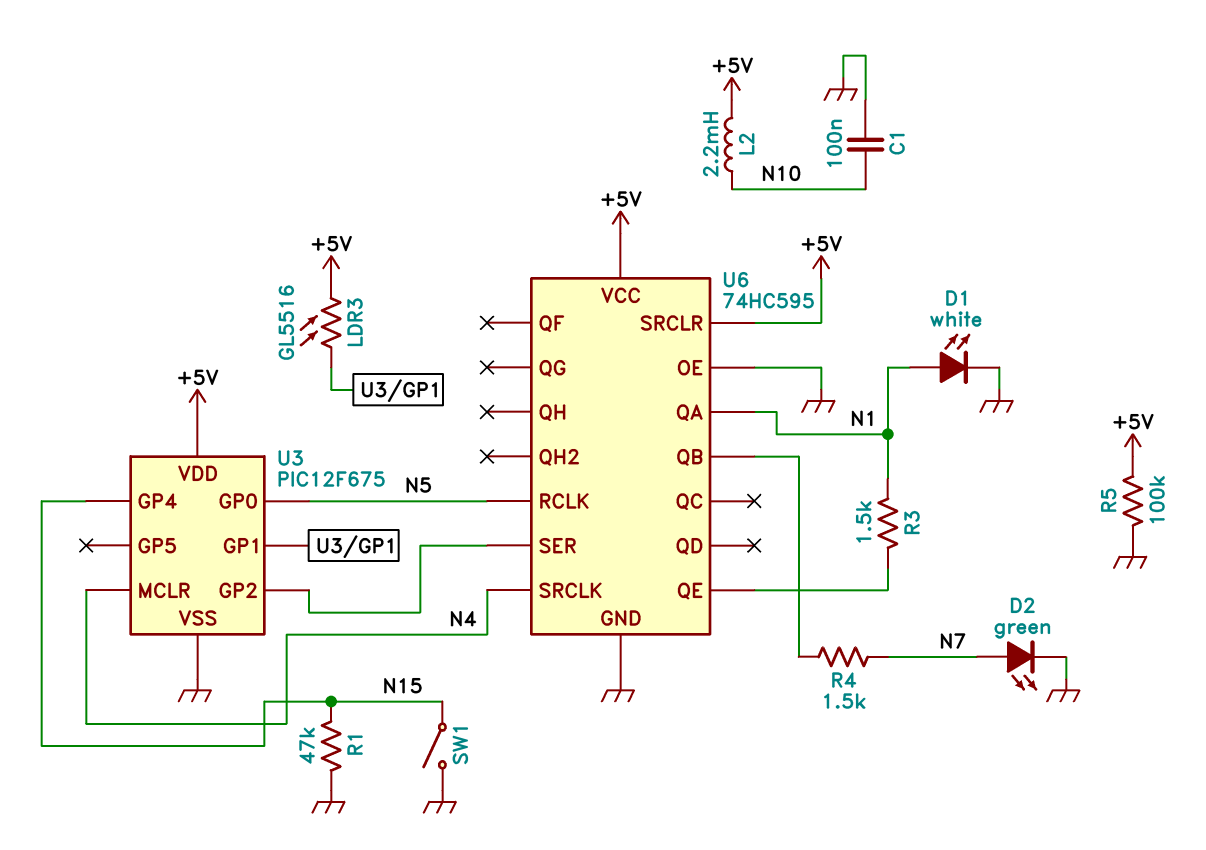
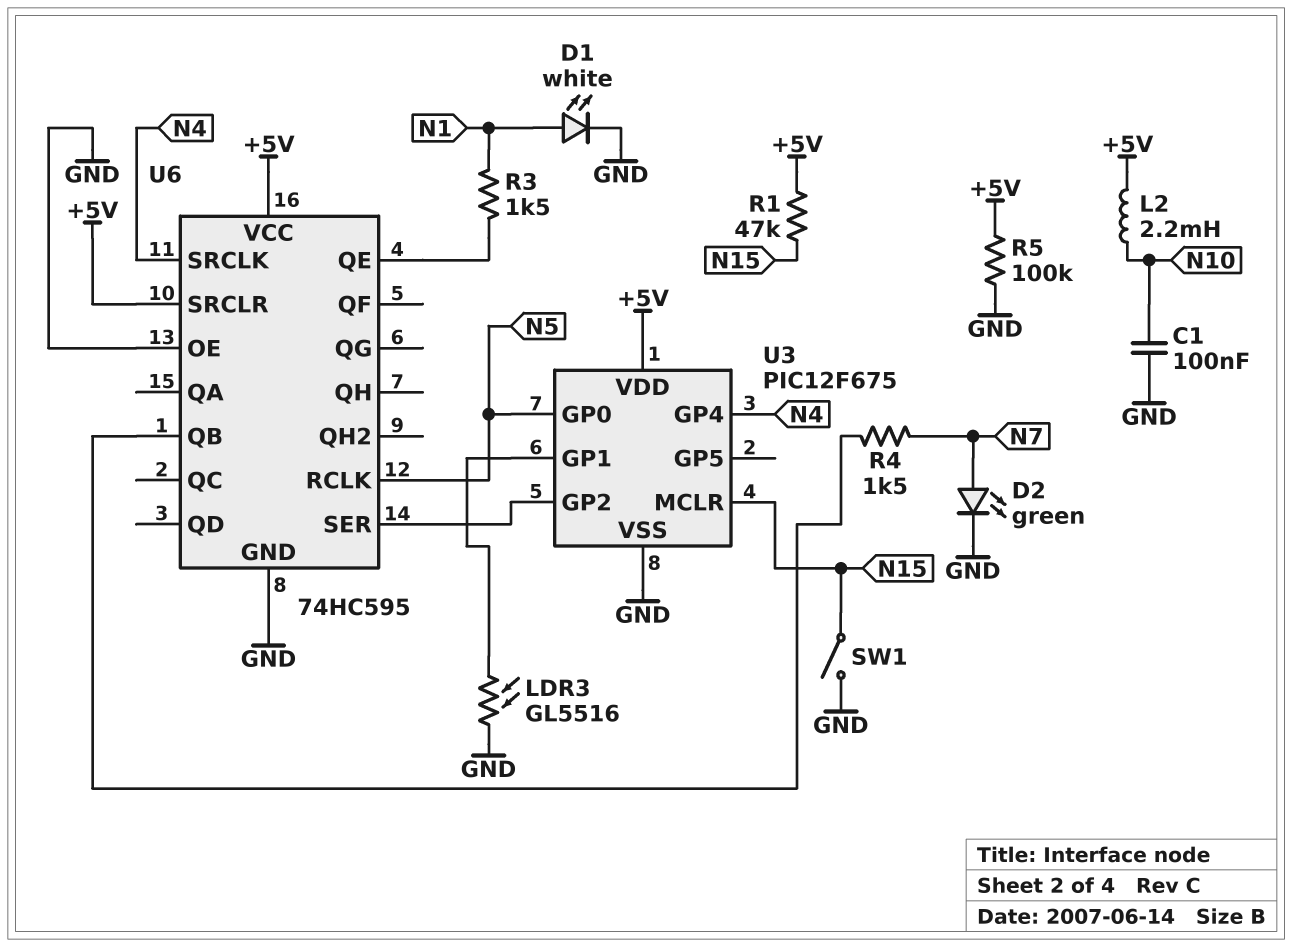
LDR3: GL5516 (+5V, U3/GP1) -> GL5516 (GND, U3/GP1)
R1: 47k (GND, N15) -> 47k (+5V, N15)
U3 pin GP4: N15 -> N4
U3 pin MCLR: N4 -> N15
U6 pin QA: N1 -> none

